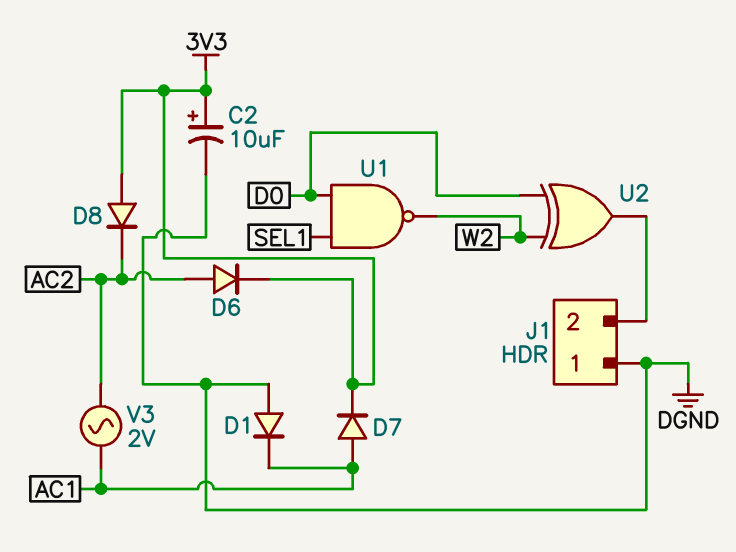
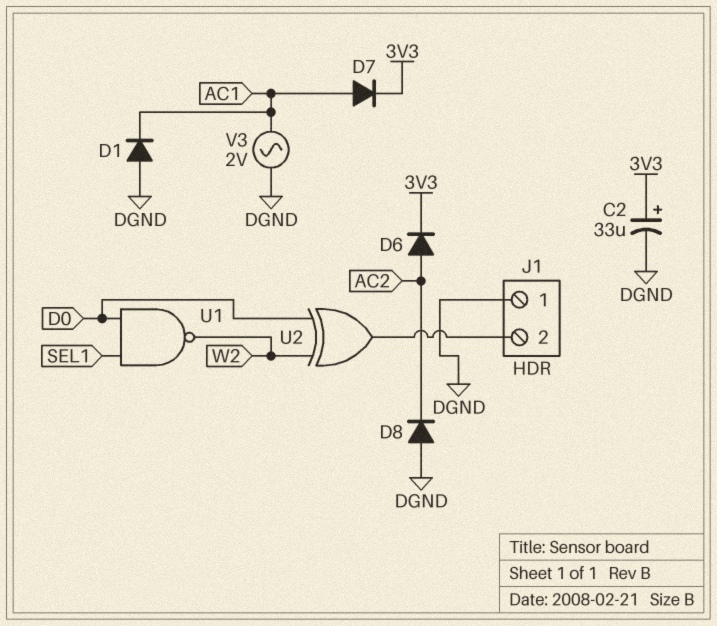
C2: 10uF (plus 3V3, minus DGND) -> 33uF (plus 3V3, minus DGND)
D8: diode (A 3V3, K AC2) -> diode (A DGND, K AC2)
V3: AC 2V (AC1, AC2) -> AC 2V (AC1, DGND)

